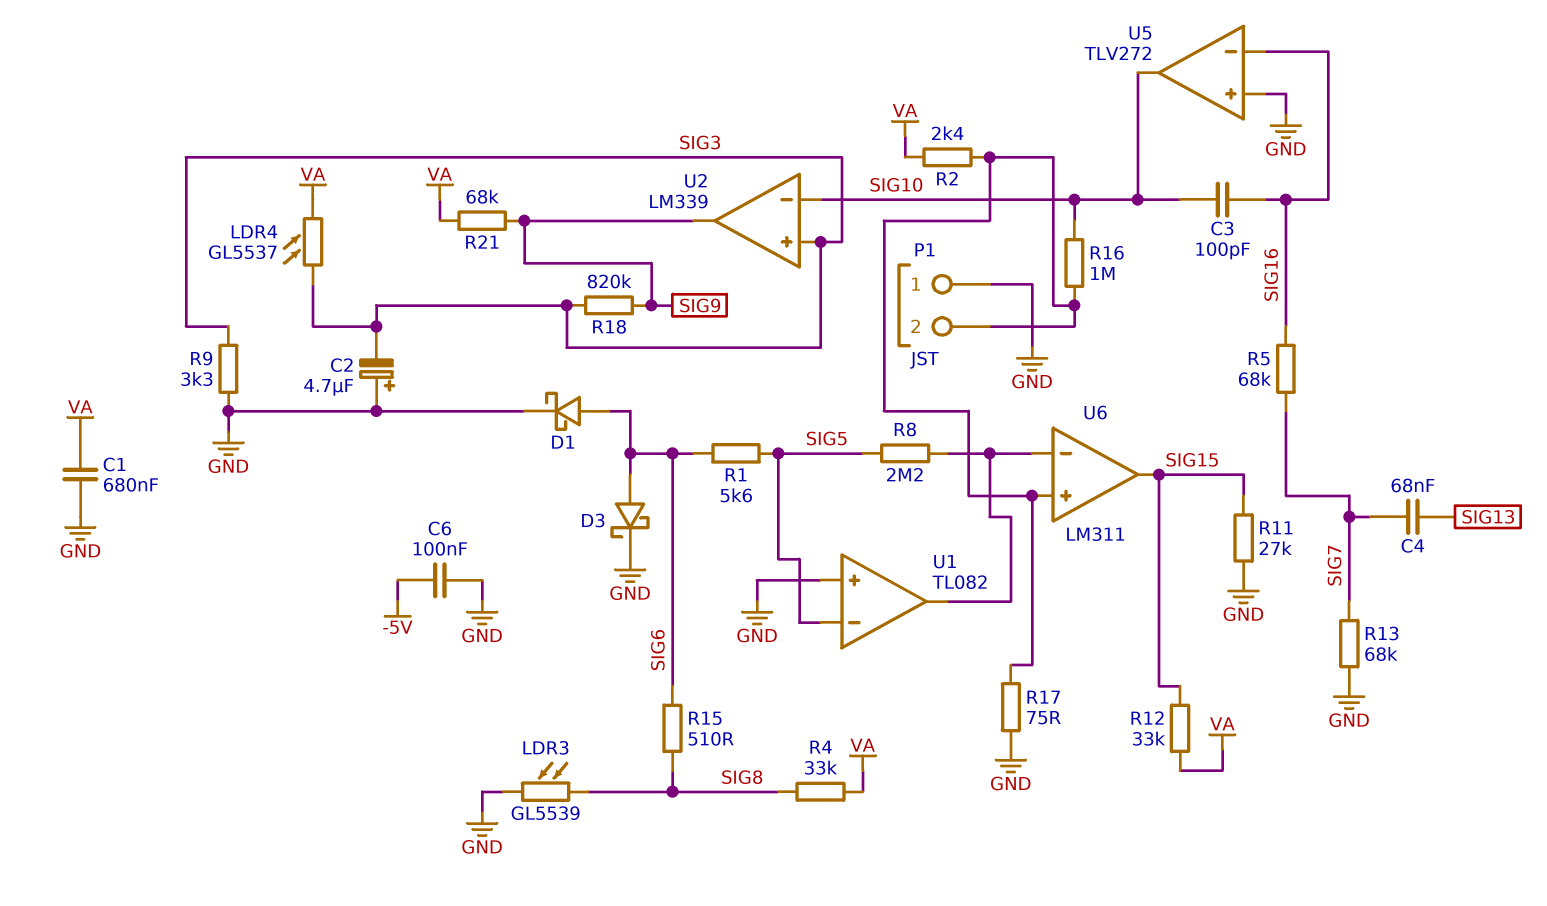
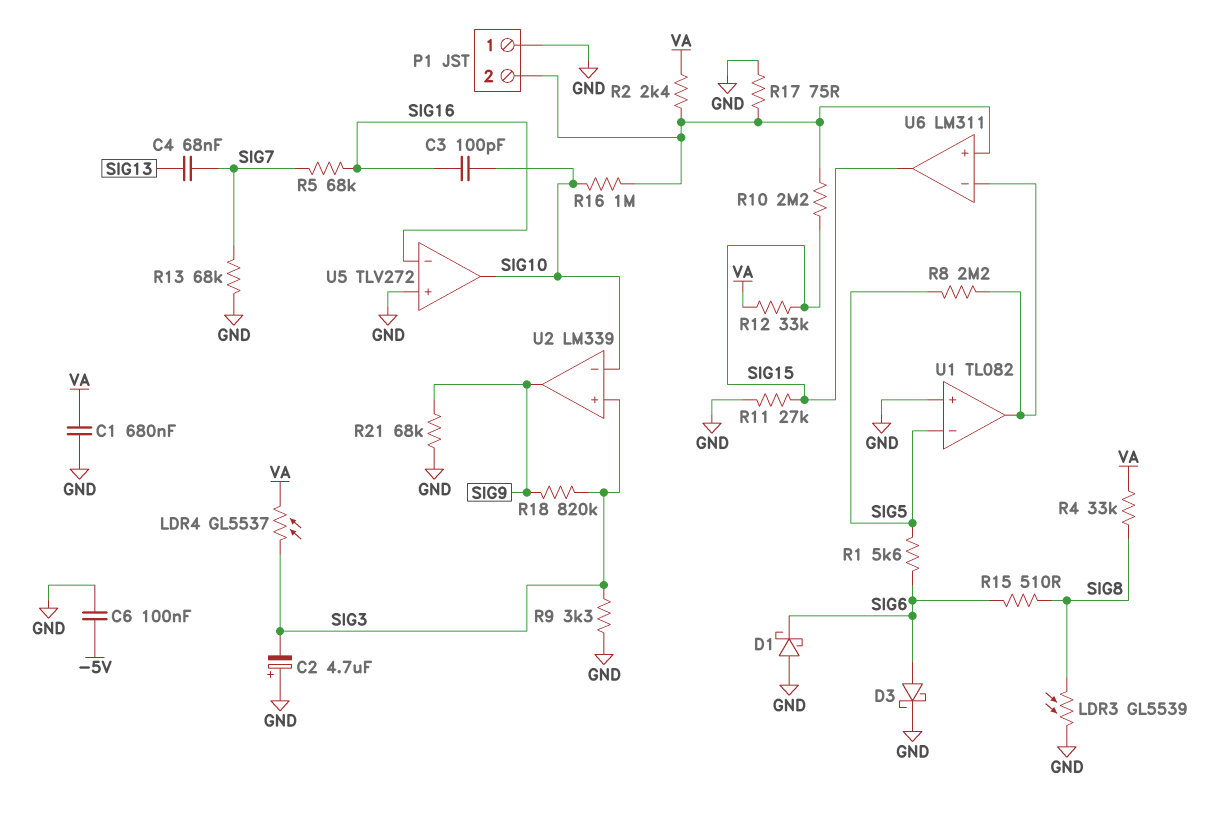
D1: schottky (A SIG6, K GND) -> schottky (A GND, K SIG6)
R10: none -> 2.2M (P1/2, SIG15)
R21: 68k (SIG9, VA) -> 68k (GND, SIG9)

